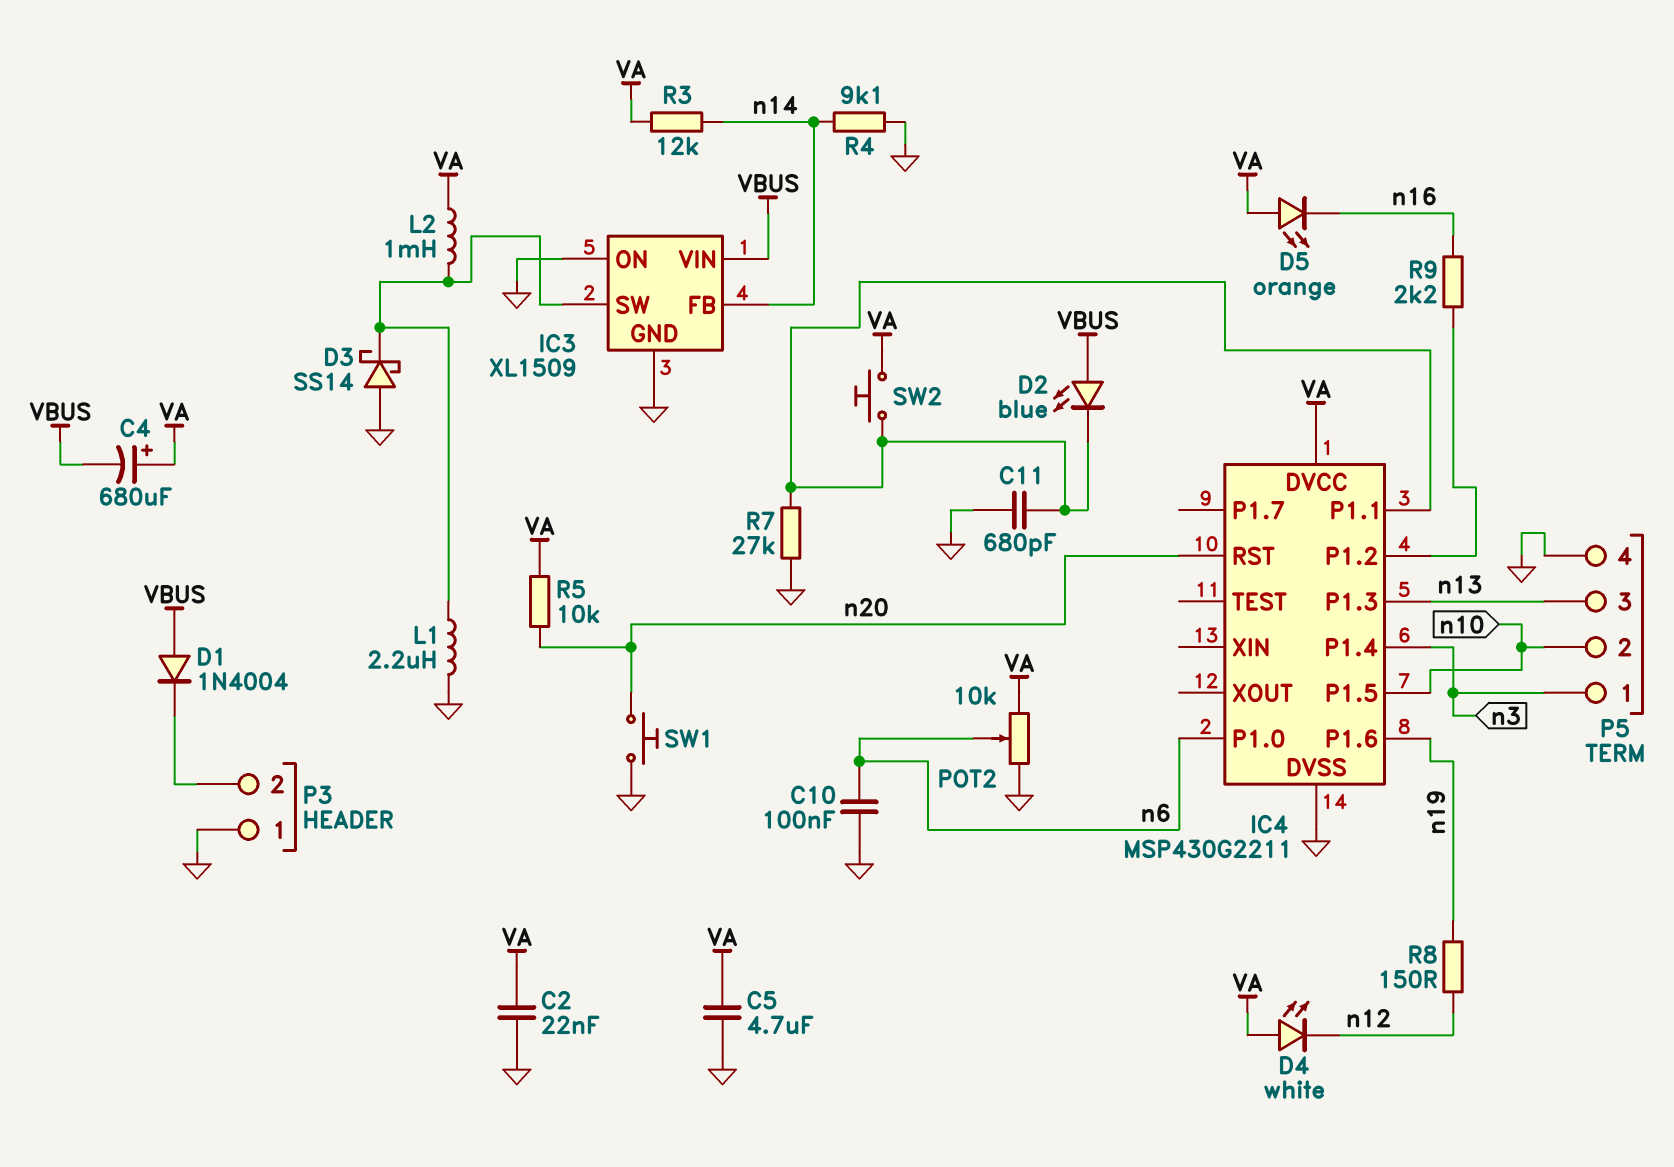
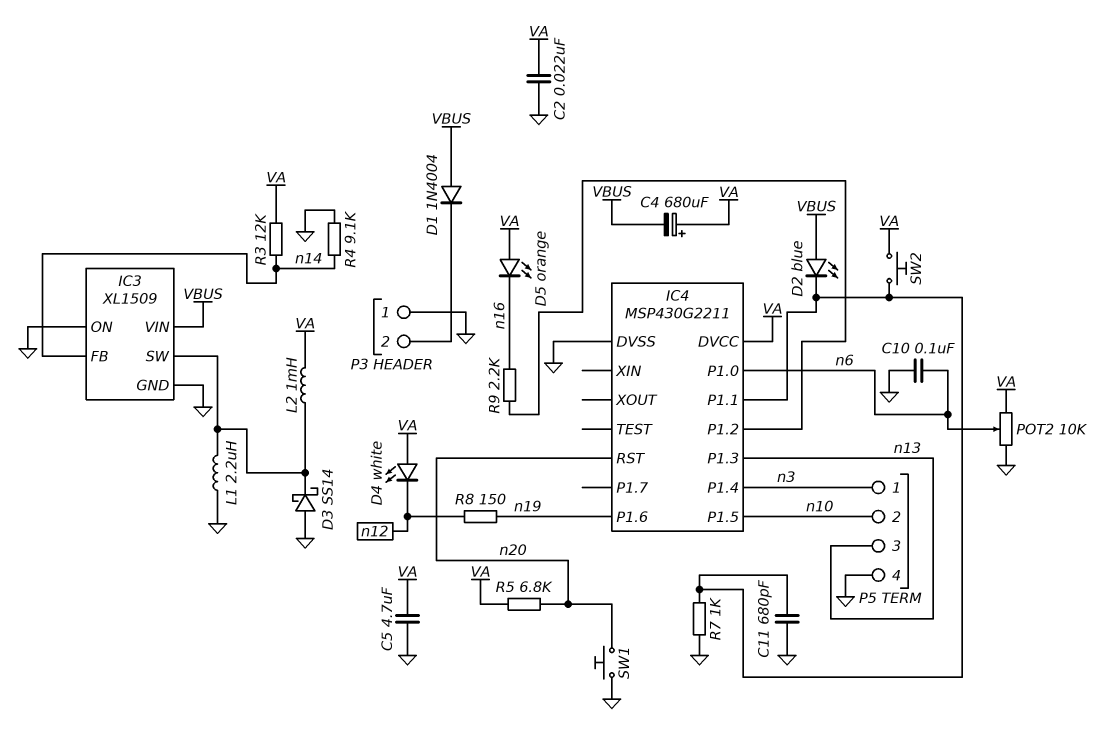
R5: 10k (VA, n20) -> 6.8k (VA, n20)
R7: 27k (GND, IC4/P1.1) -> 1k (GND, IC4/P1.1)

